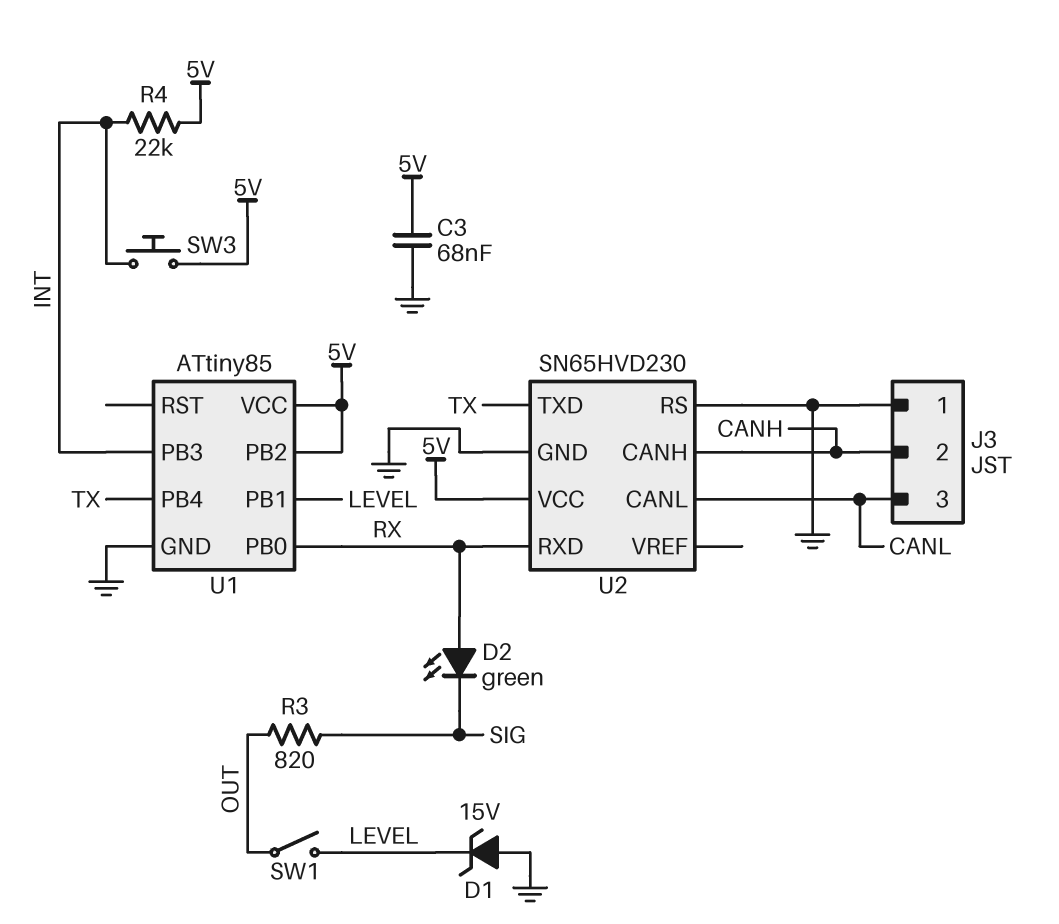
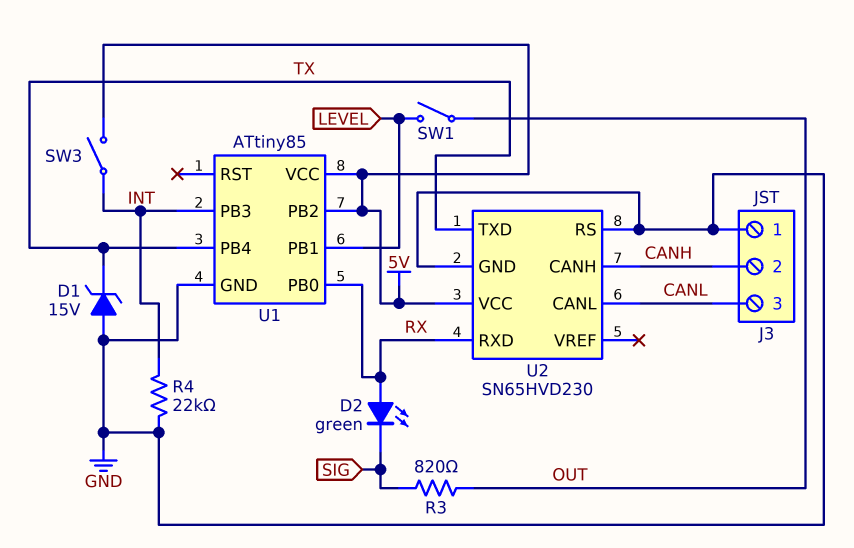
C3: 68nF (5V, GND) -> none
D1: zener 15V (A GND, K LEVEL) -> zener 15V (A GND, K TX)
R4: 22k (5V, INT) -> 22k (GND, INT)
SW3: button (5V, INT) -> switch (5V, INT)

